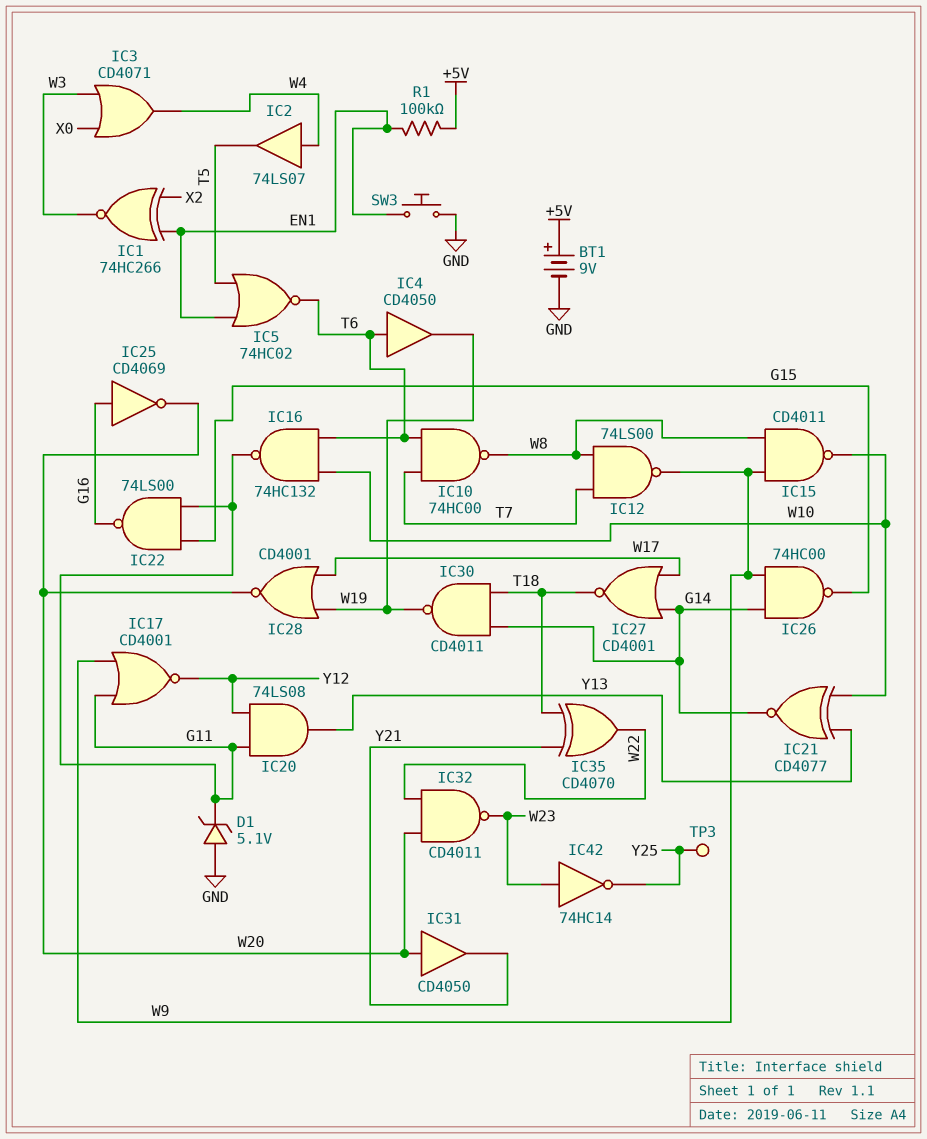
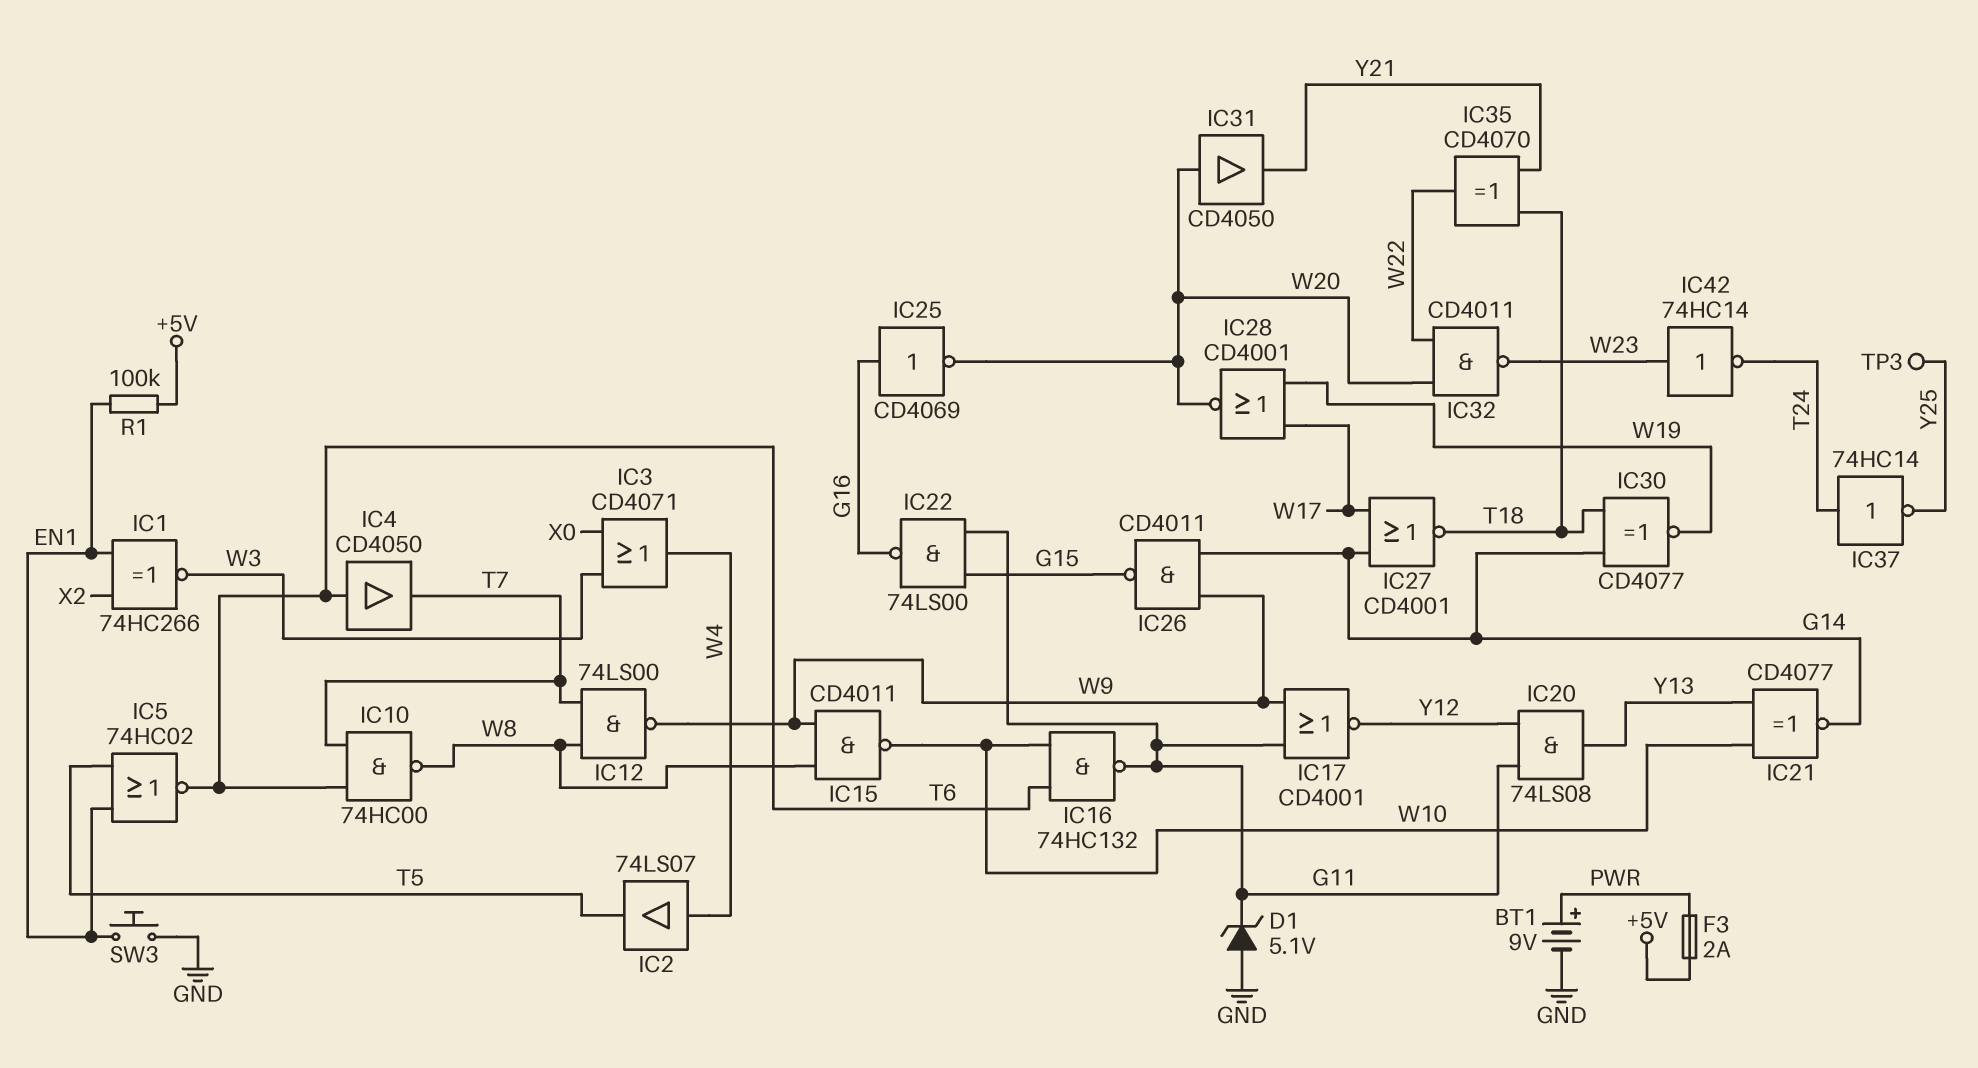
BT1: 9V (plus +5V, minus GND) -> 9V (plus PWR, minus GND)
F3: none -> 2A (+5V, PWR)
IC4: buffer CD4050 (in T6, out W19) -> buffer CD4050 (in T6, out T7)
IC26: NAND 74HC00 (in G14, in W9, out G15) -> NAND CD4011 (in G14, in W9, out G15)
IC30: NAND CD4011 (in G14, in T18, out W19) -> XNOR CD4077 (in G14, in T18, out W19)
IC37: none -> NOT 74HC14 (in T24, out Y25)
IC42: NOT 74HC14 (in W23, out Y25) -> NOT 74HC14 (in W23, out T24)

